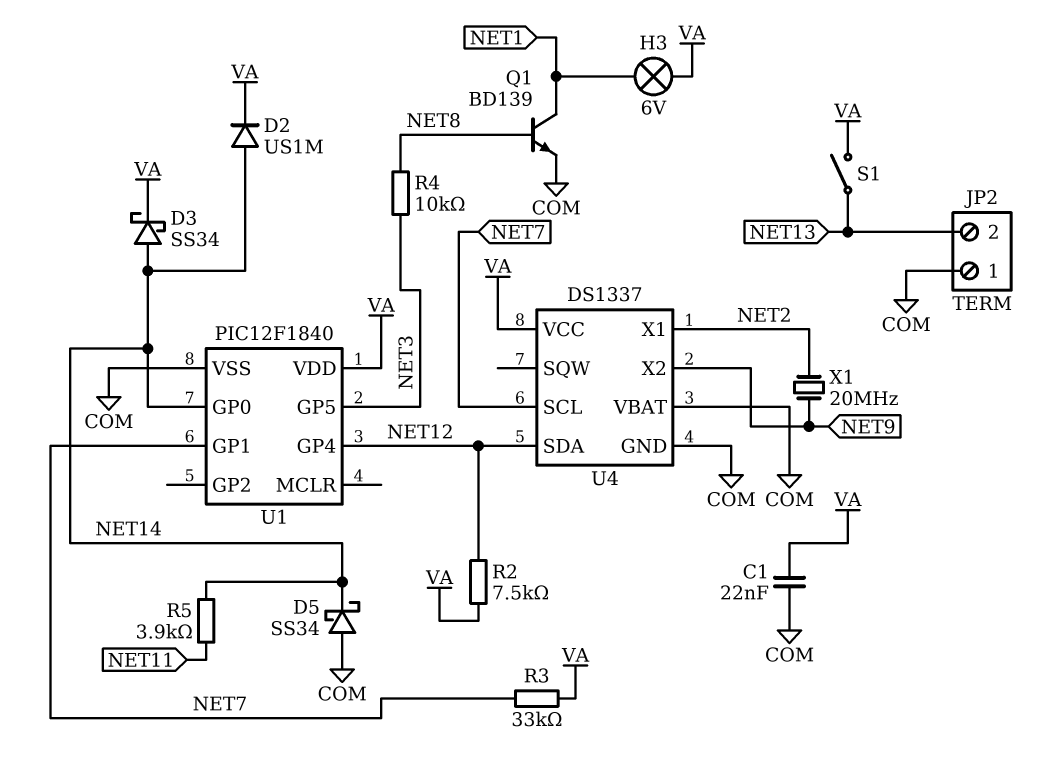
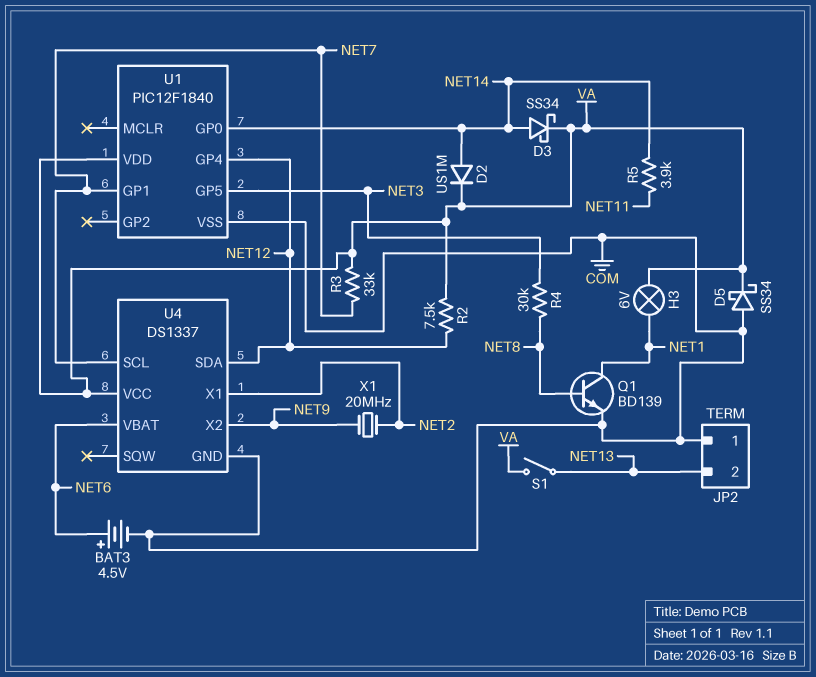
BAT3: none -> 4.5V (plus NET6, minus COM)
C1: 22nF (COM, VA) -> none
D5: schottky SS34 (A COM, K NET14) -> schottky SS34 (A COM, K VA)
R4: 10k (NET3, NET8) -> 30k (NET3, NET8)
U4 pin VBAT: COM -> NET6

